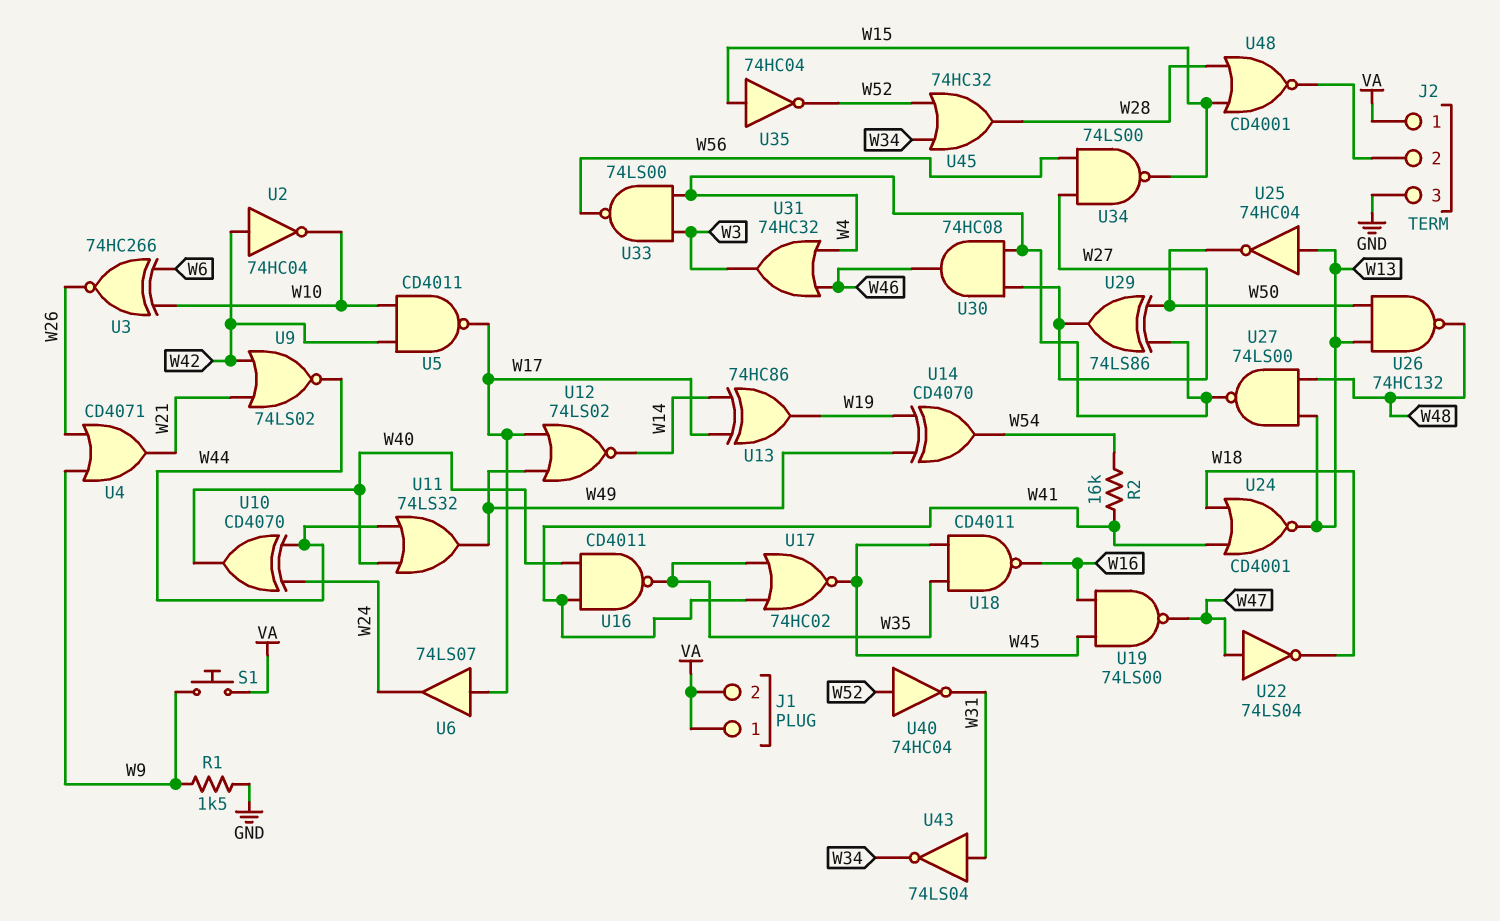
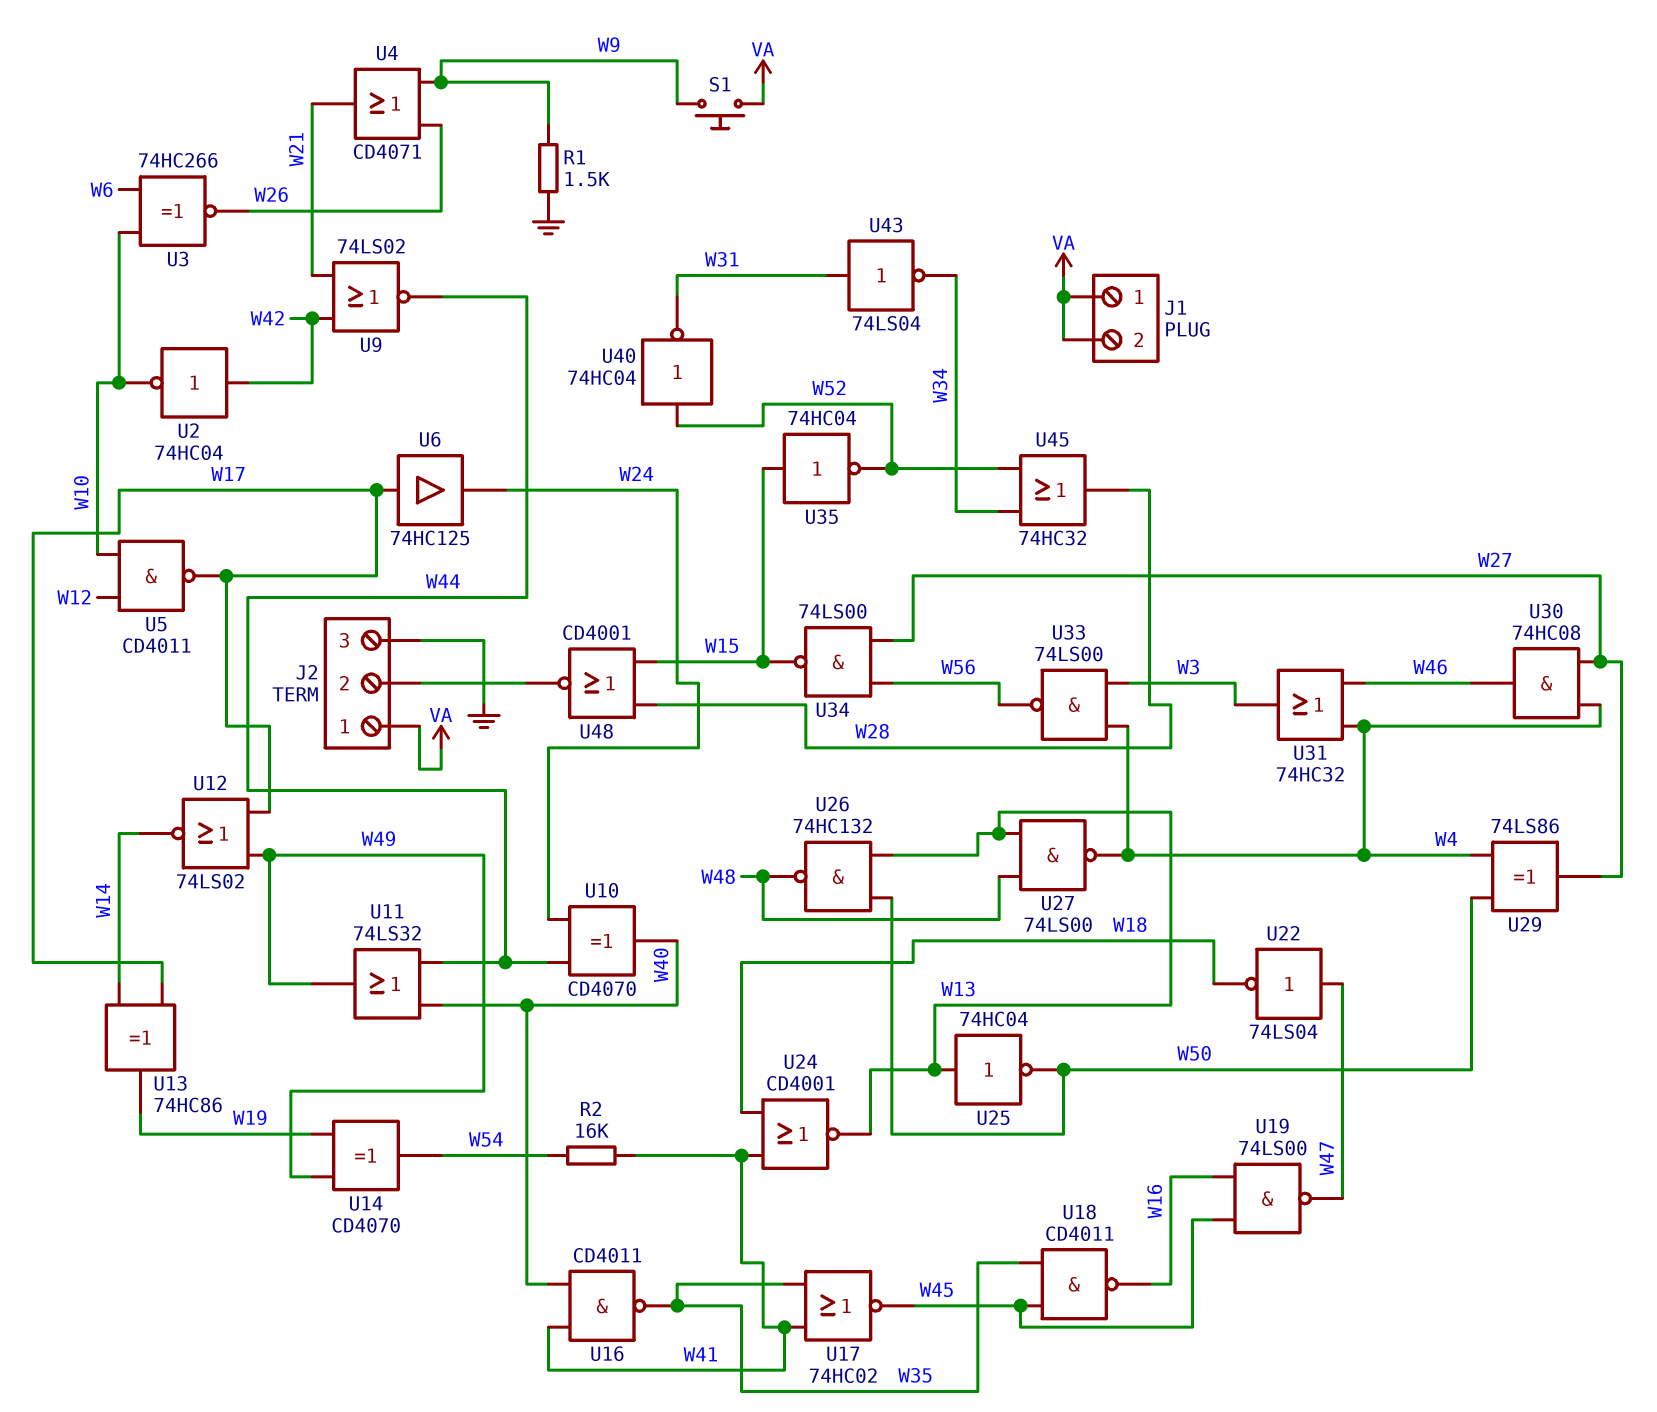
U5: NAND CD4011 (in W10, in W42, out W17) -> NAND CD4011 (in W10, in W12, out W17)
U6: buffer 74LS07 (in W17, out W24) -> buffer 74HC125 (in W17, out W24)

